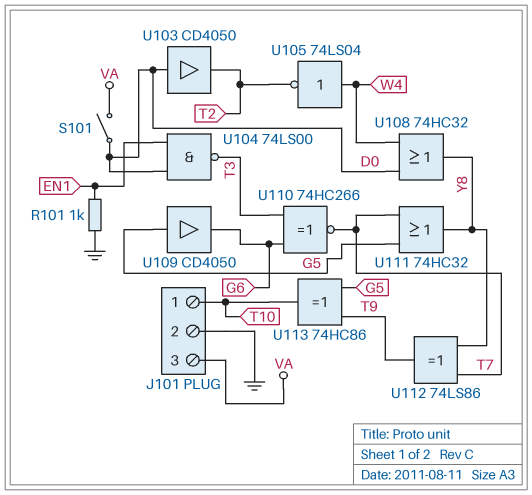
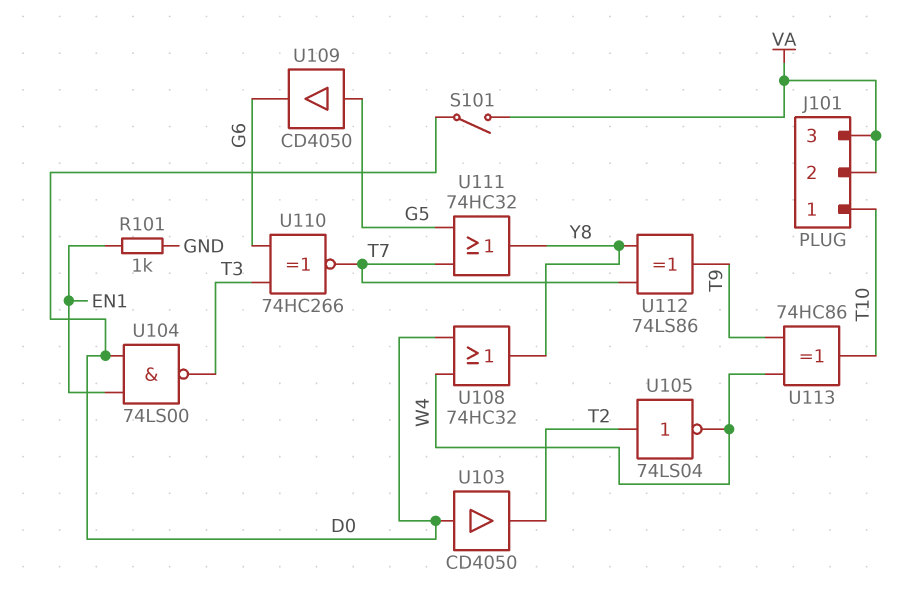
J101 pin 2: GND -> VA
U105: NOT 74LS04 (in W4, out T2) -> NOT 74LS04 (in T2, out W4)
U113: XOR 74HC86 (in G5, in T9, out T10) -> XOR 74HC86 (in T9, in W4, out T10)

